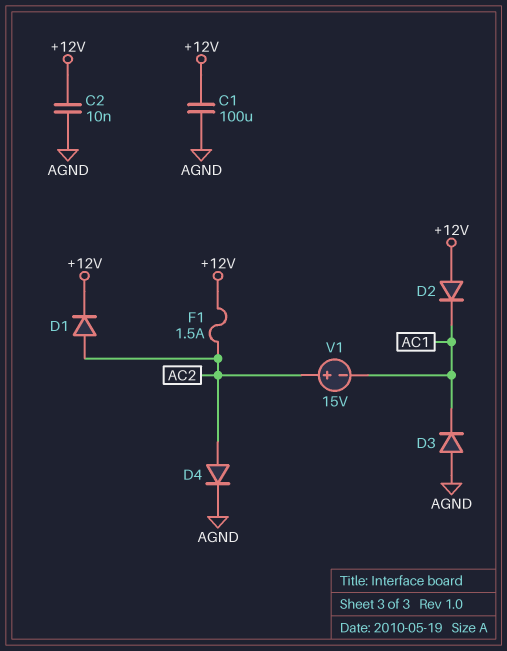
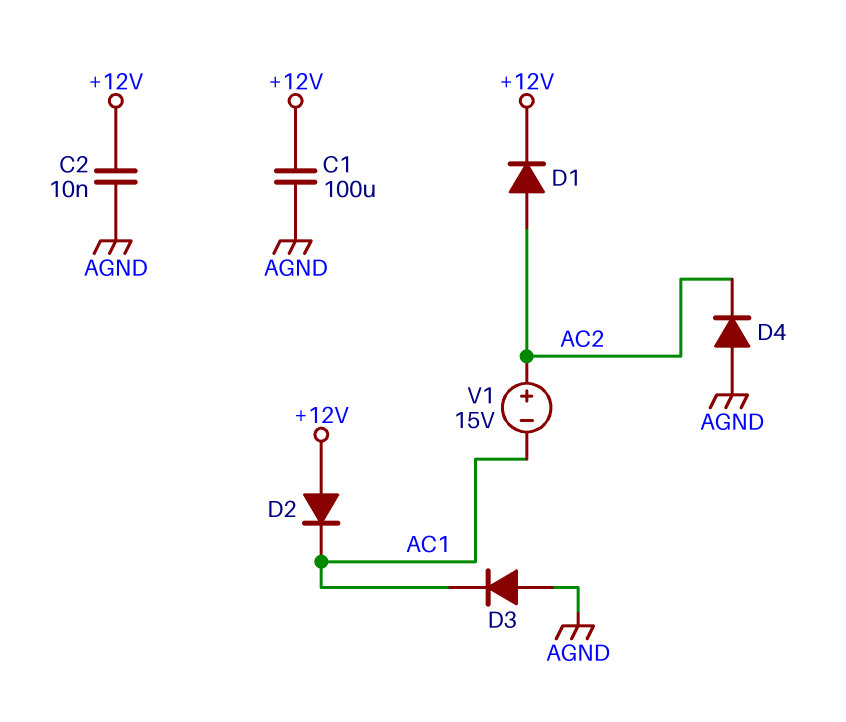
D4: diode (A AC2, K AGND) -> diode (A AGND, K AC2)
F1: 1.5A (+12V, AC2) -> none

